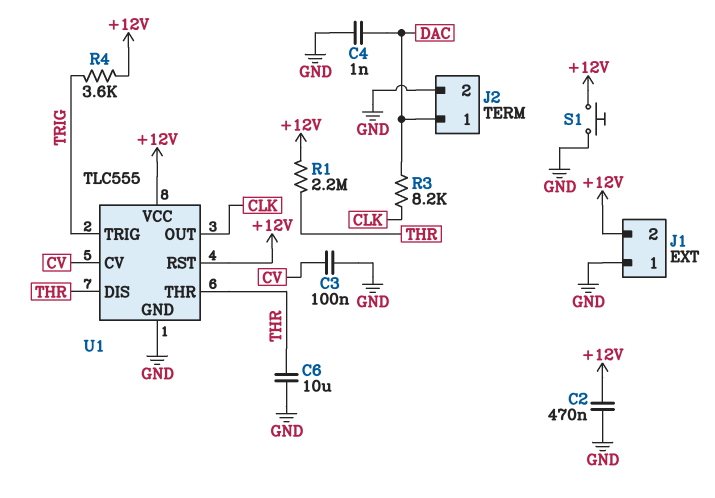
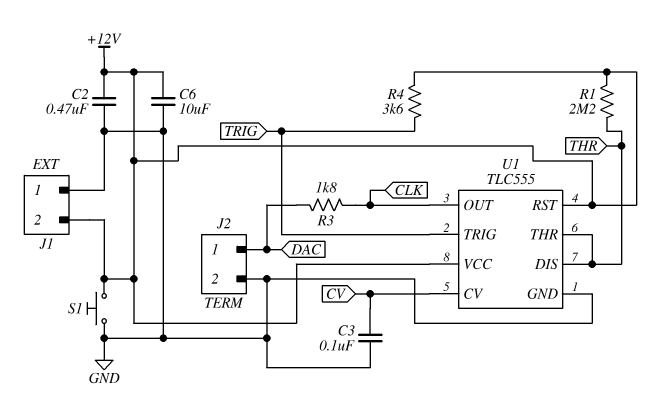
C4: 1nF (DAC, GND) -> none
C6: 10uF (GND, THR) -> 10uF (+12V, GND)
R3: 8.2k (CLK, DAC) -> 1.8k (CLK, DAC)

